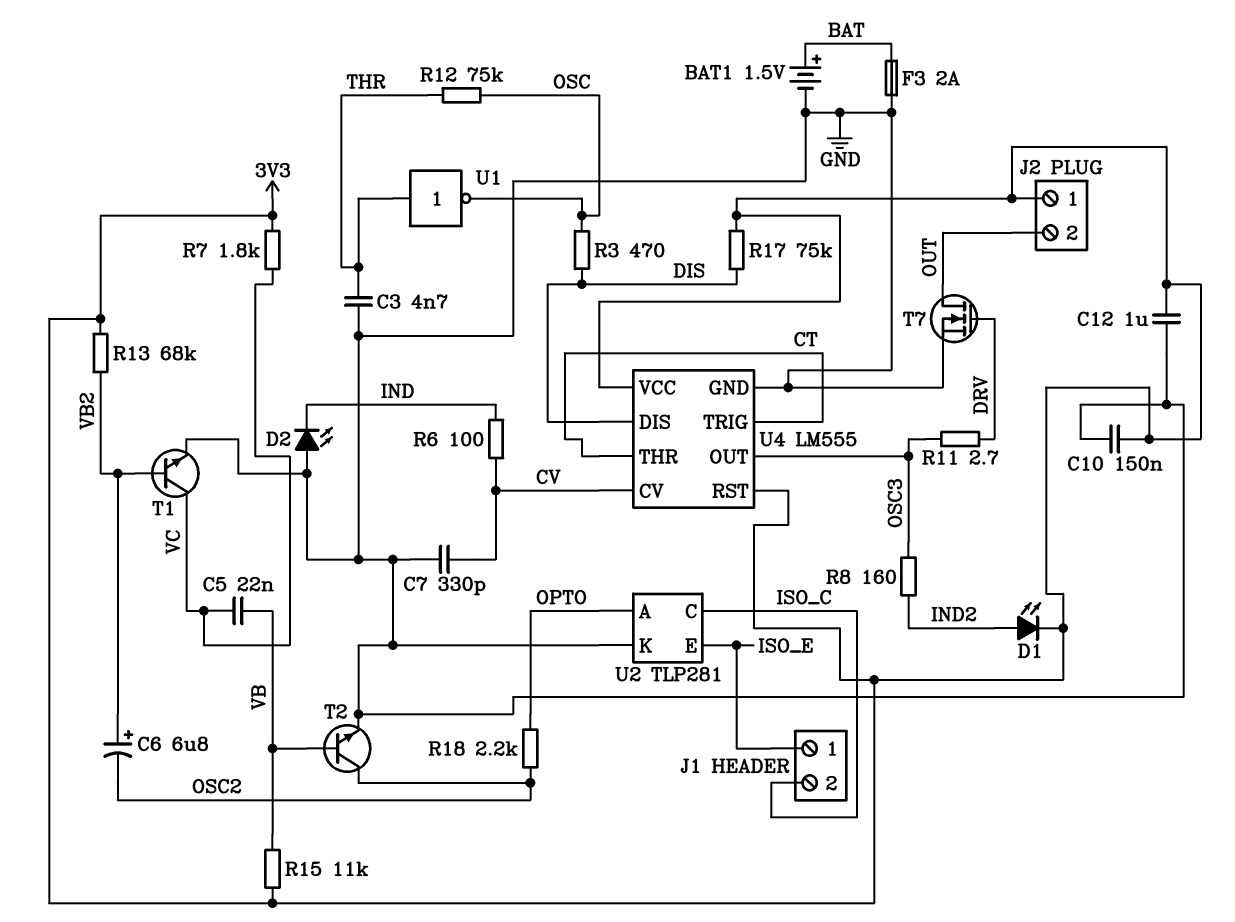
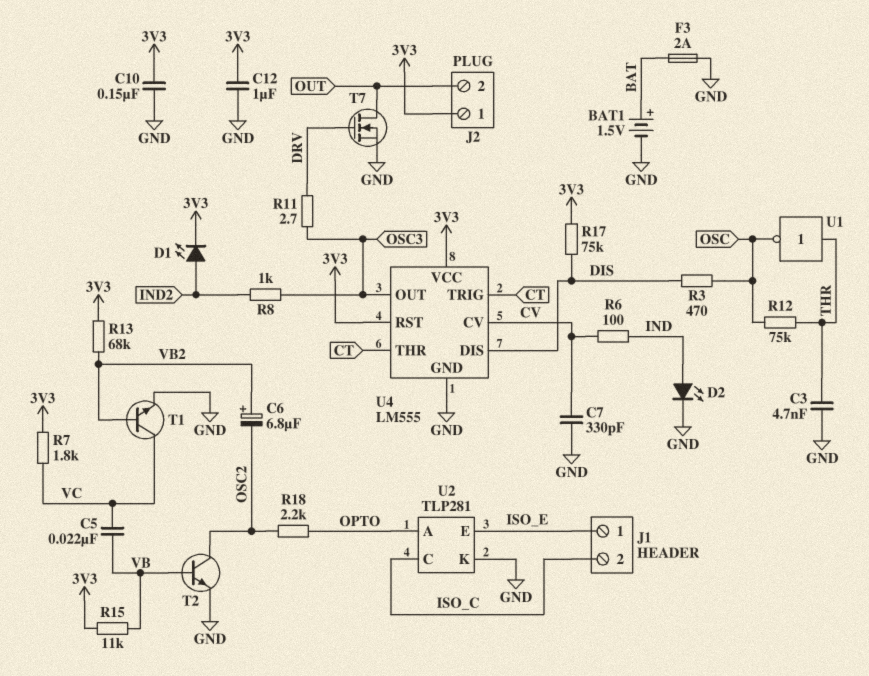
D2: LED (A GND, K IND) -> LED (A IND, K GND)
R8: 160 (IND2, OSC3) -> 1k (IND2, OSC3)

